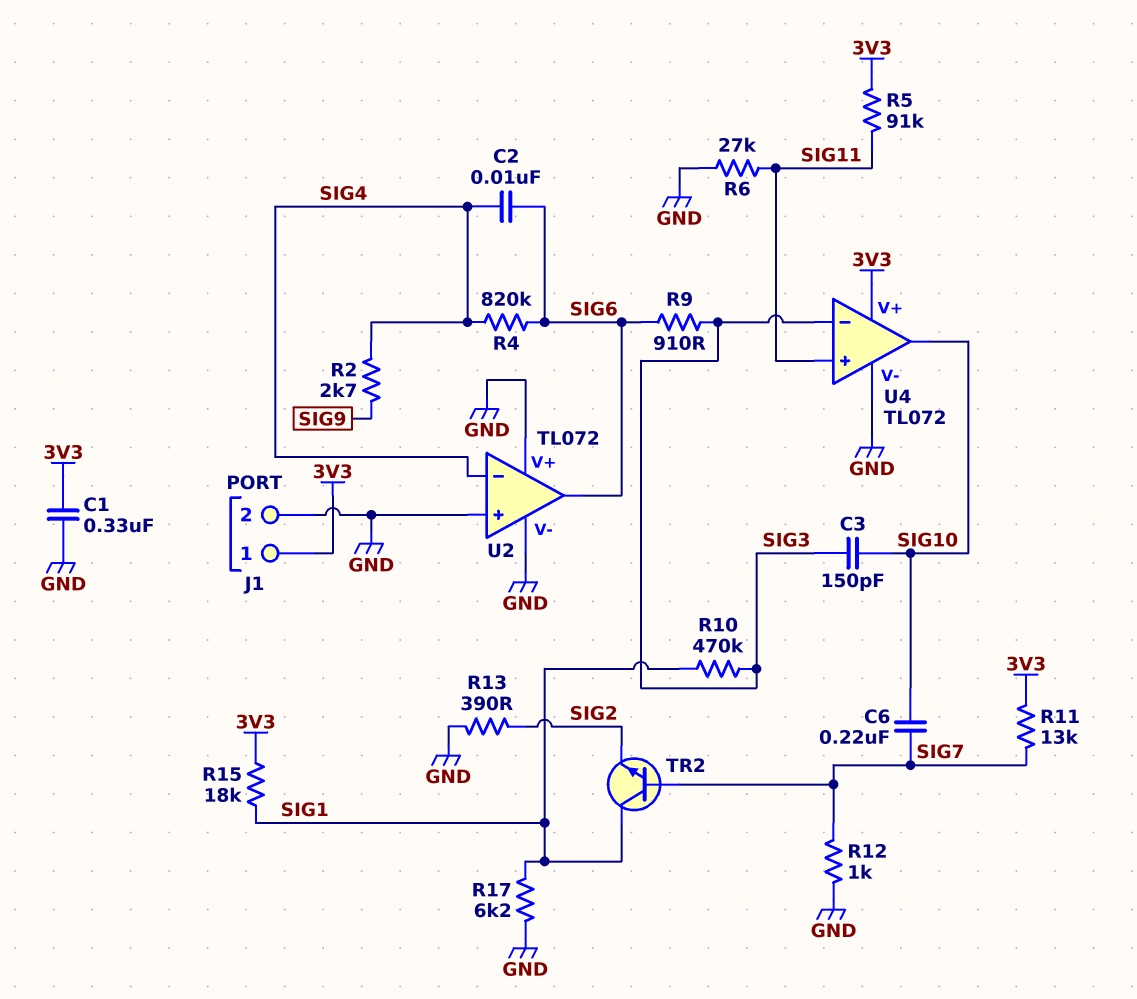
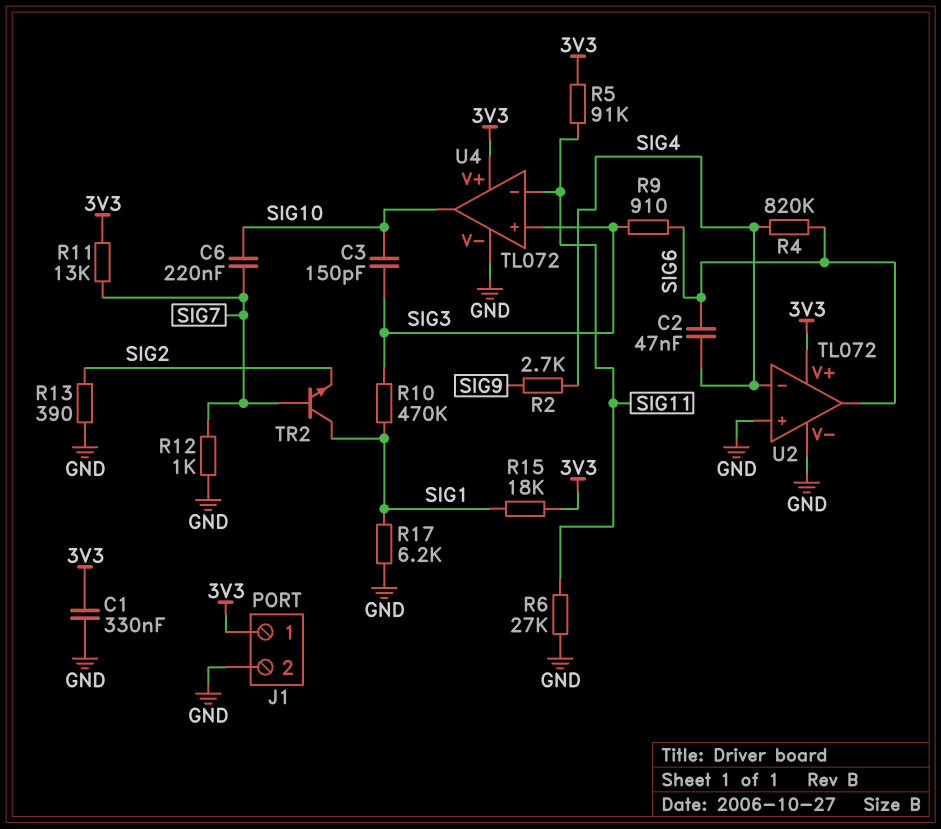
C2: 10nF (SIG4, SIG6) -> 47nF (SIG4, SIG6)
U2 pin V+: GND -> 3V3
U4 pin in+: SIG11 -> SIG3
U4 pin in-: SIG3 -> SIG11

